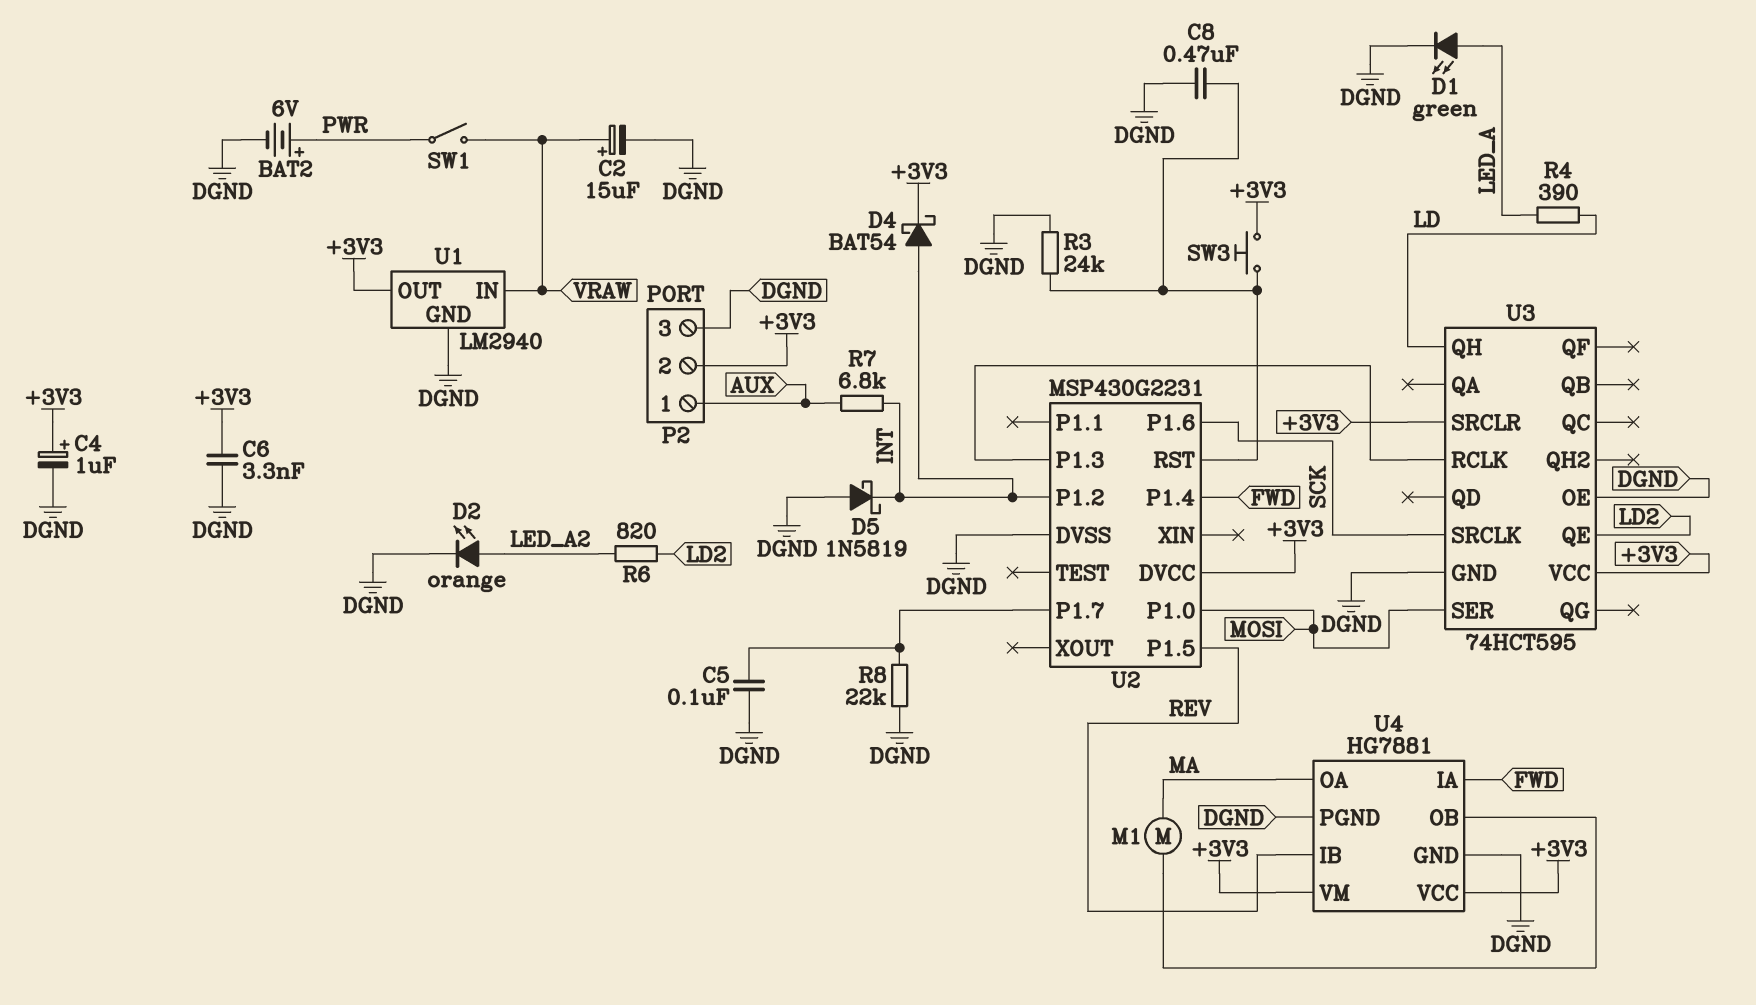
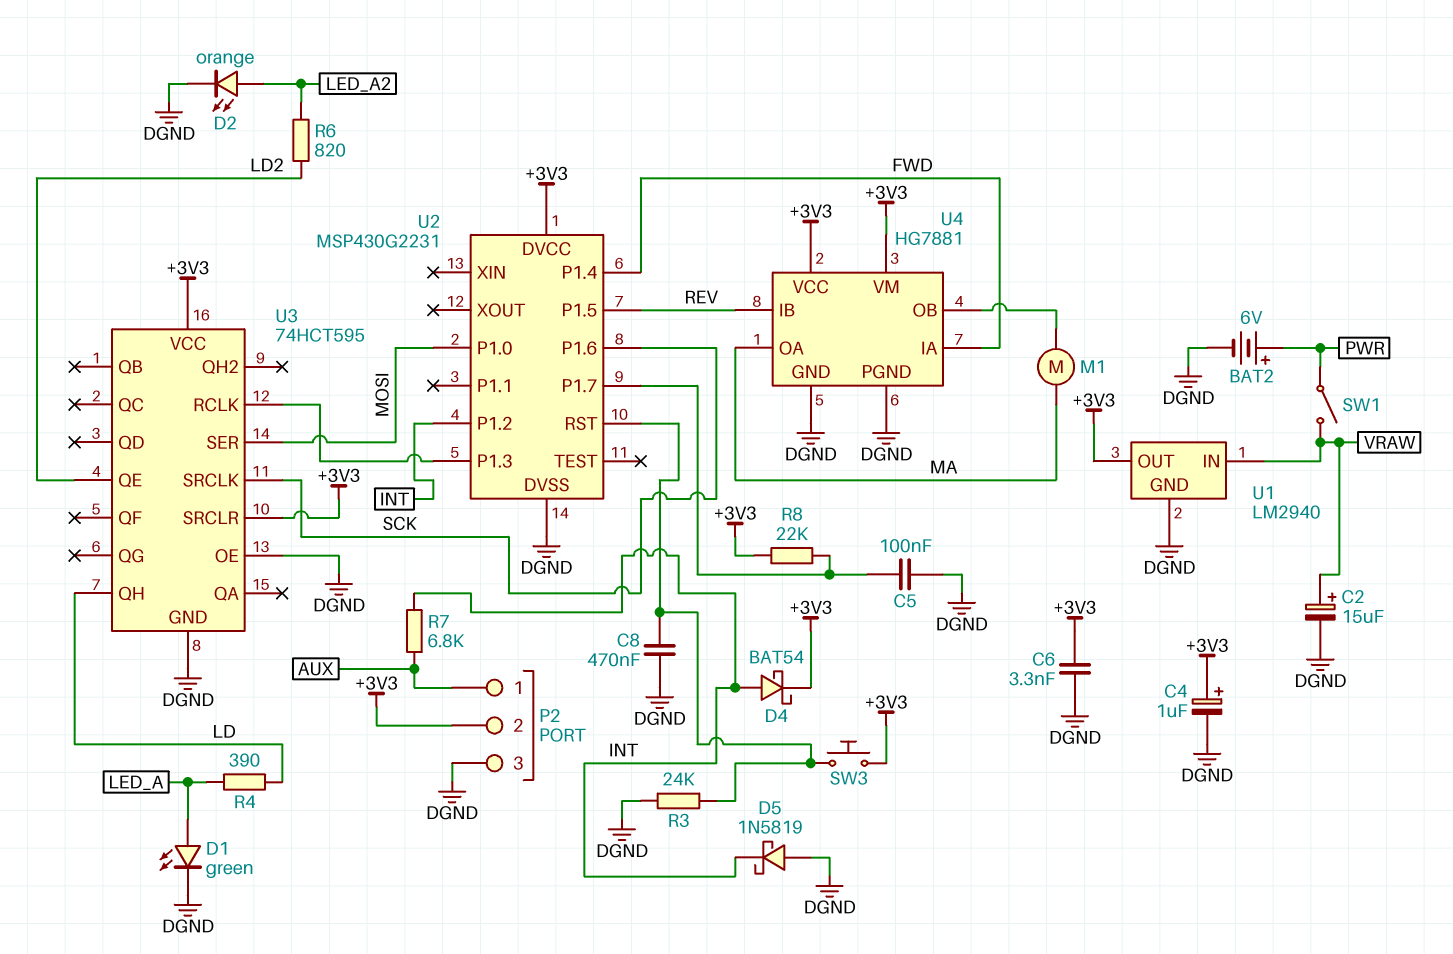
R8: 22k (DGND, U2/P1.7) -> 22k (+3V3, U2/P1.7)

